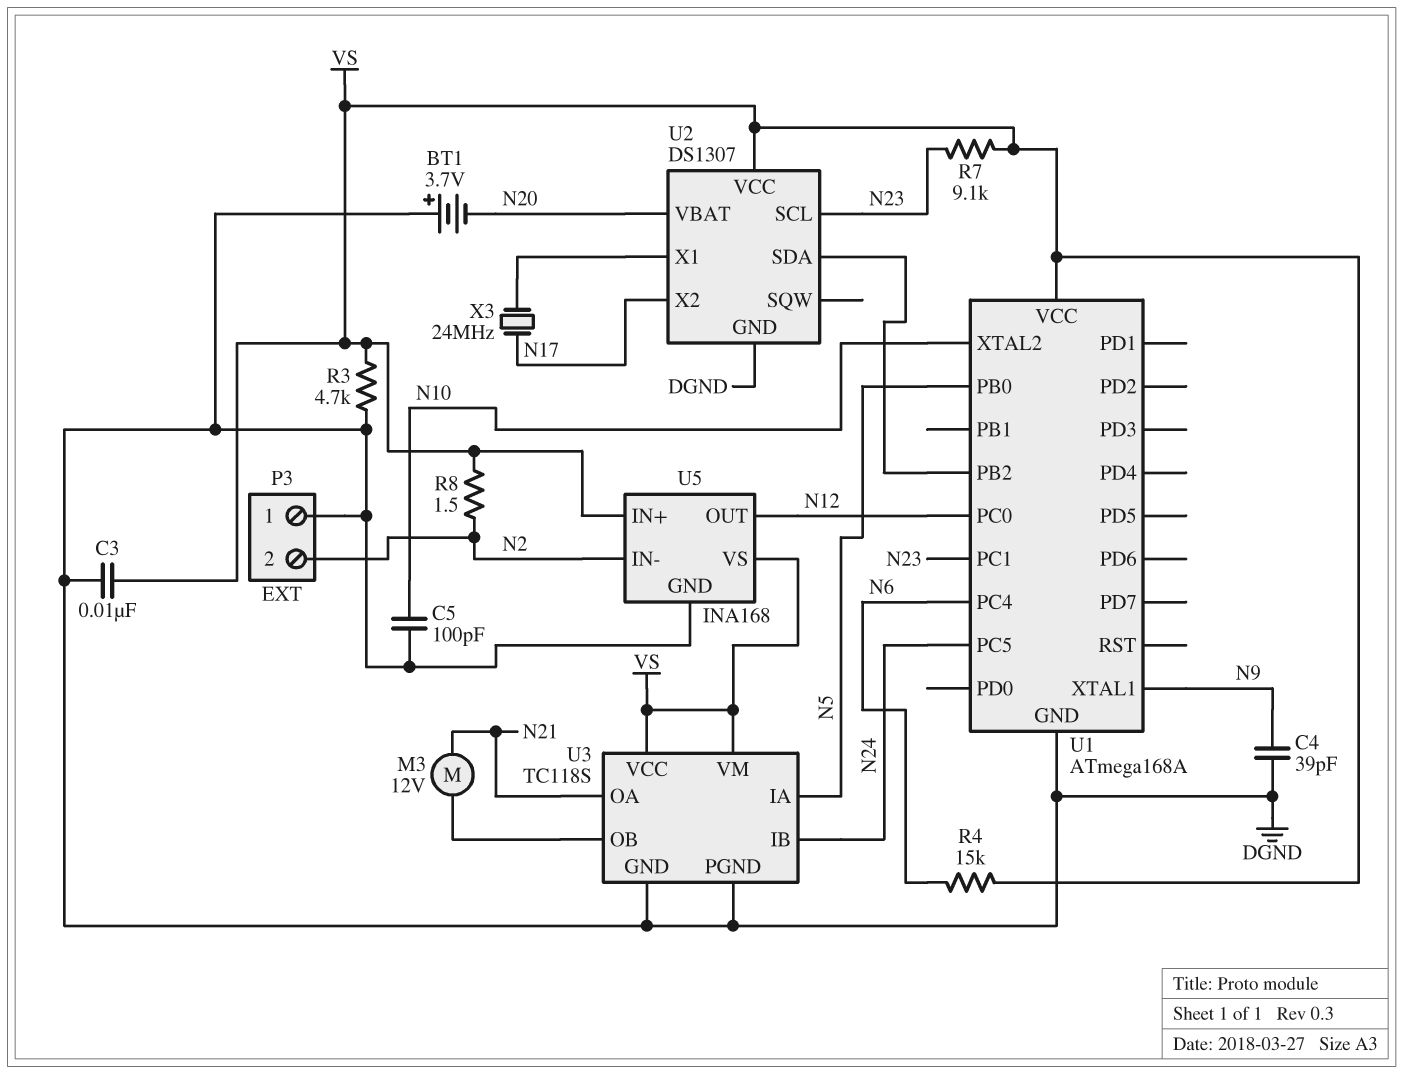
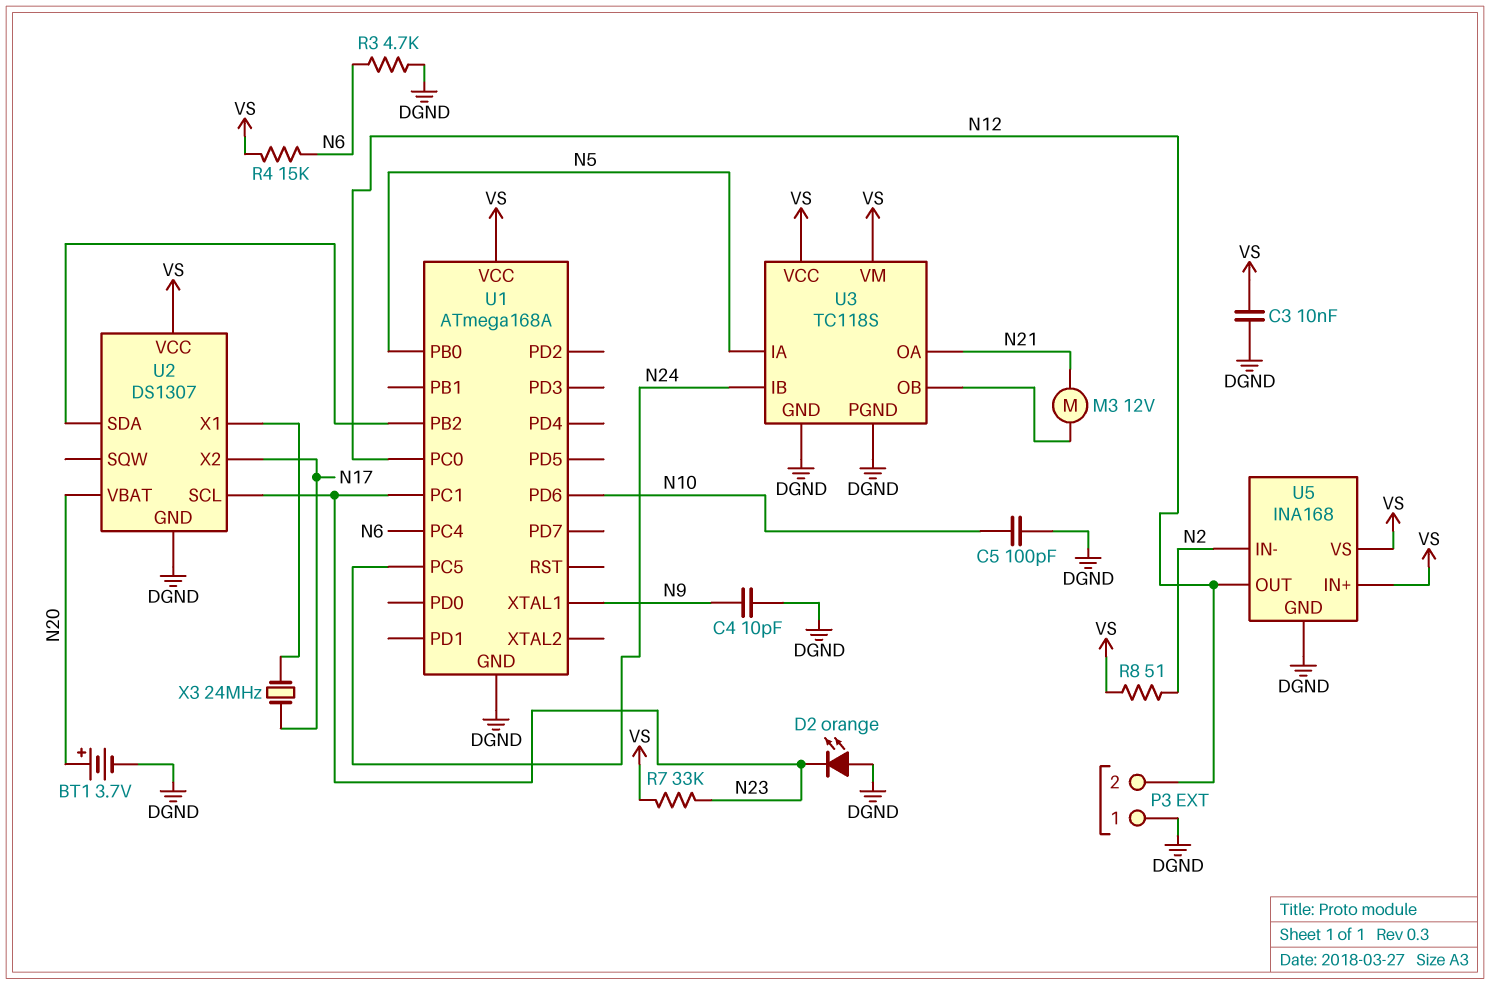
BT1: 3.7V (plus DGND, minus N20) -> 3.7V (plus N20, minus DGND)
C4: 39pF (DGND, N9) -> 10pF (DGND, N9)
D2: none -> LED orange (A DGND, K N23)
P3 pin 2: N2 -> N12
R3: 4.7k (DGND, VS) -> 4.7k (DGND, N6)
R7: 9.1k (N23, VS) -> 33k (N23, VS)
R8: 1.5 (N2, VS) -> 51 (N2, VS)
U1 pin PD6: none -> N10
U1 pin XTAL2: N10 -> none

